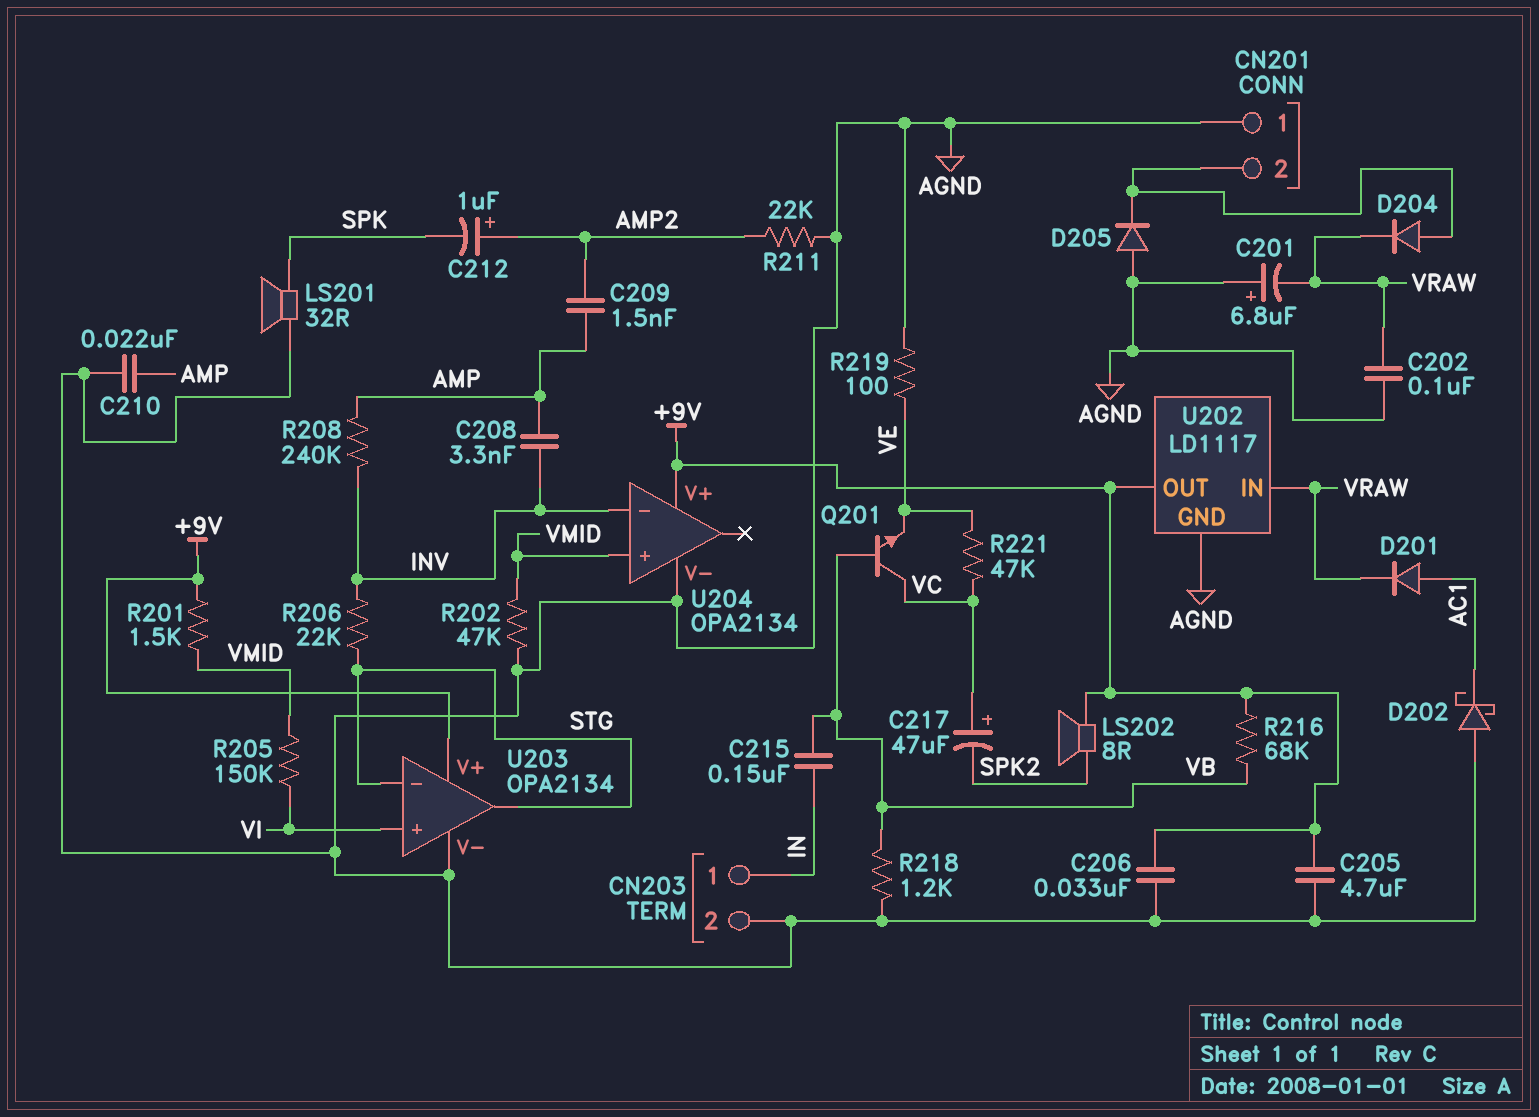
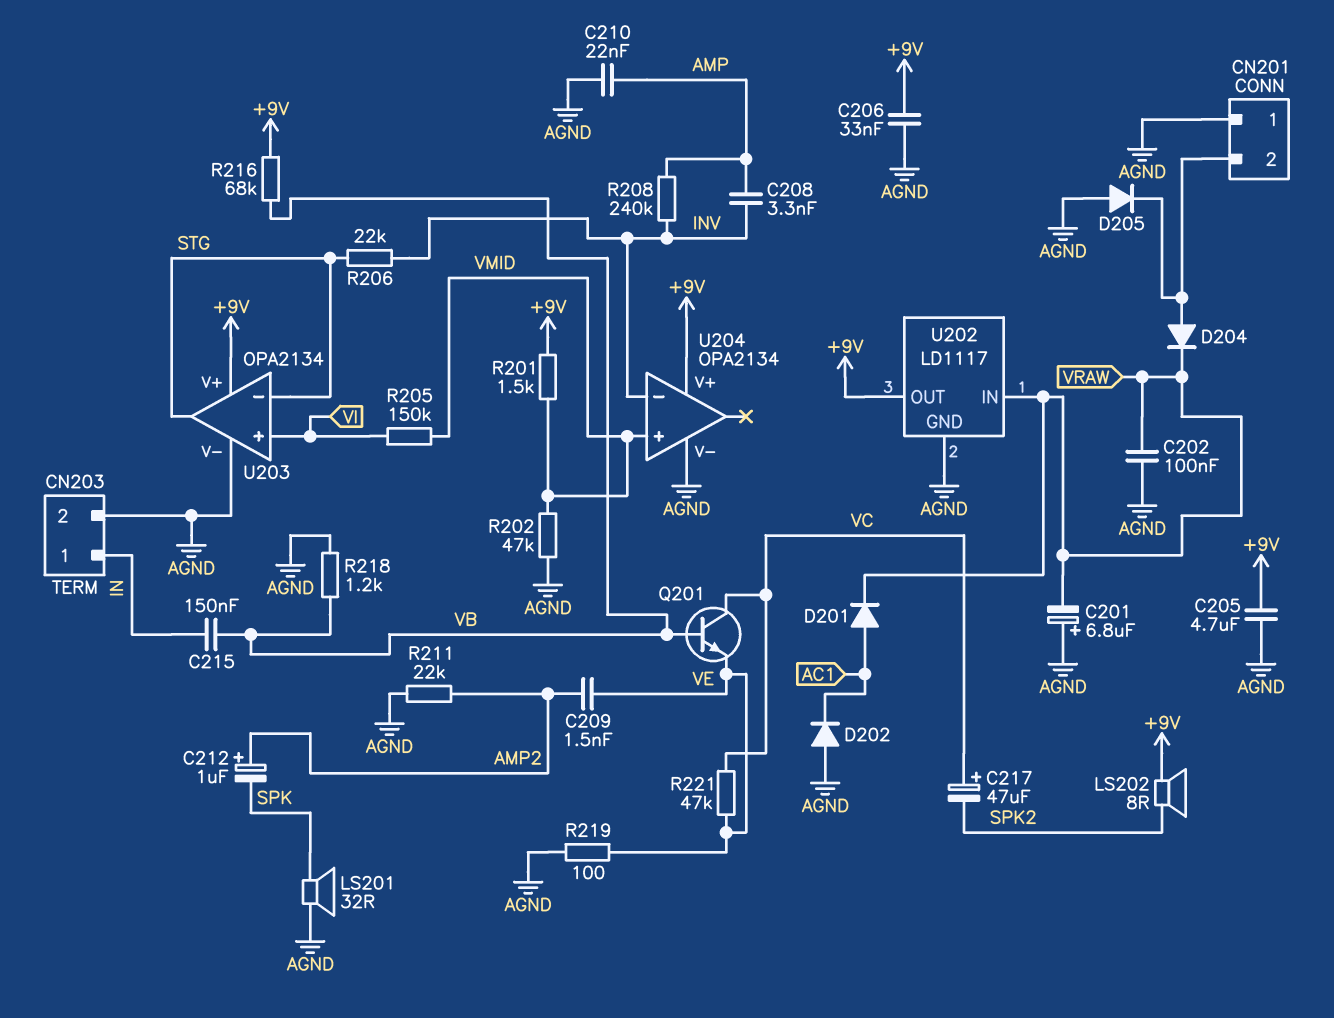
C209: 1.5nF (AMP, AMP2) -> 1.5nF (AMP2, VE)
D202: schottky (A AGND, K AC1) -> diode (A AGND, K AC1)

